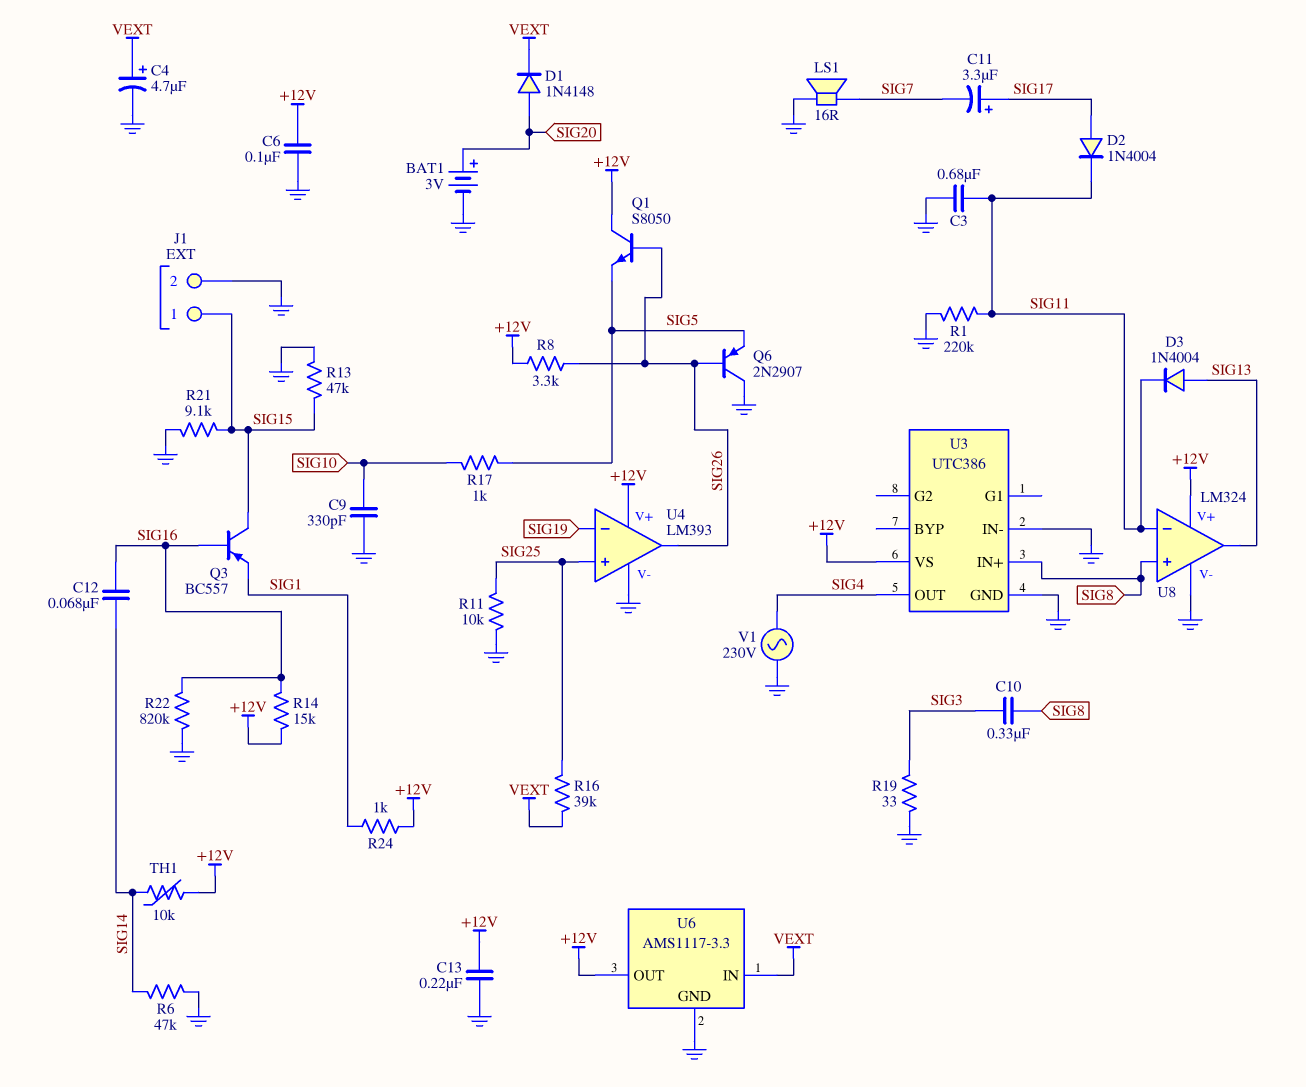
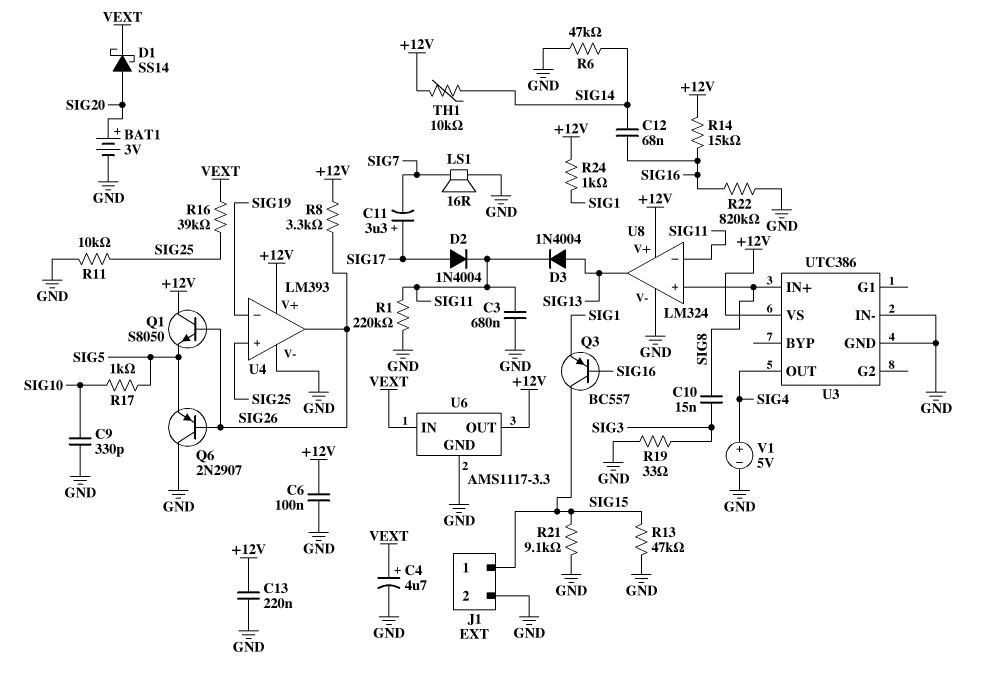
C10: 330nF (SIG3, SIG8) -> 15nF (SIG3, SIG8)
D1: diode 1N4148 (A SIG20, K VEXT) -> schottky SS14 (A SIG20, K VEXT)
V1: AC 230V (GND, SIG4) -> 5V (plus SIG4, minus GND)

